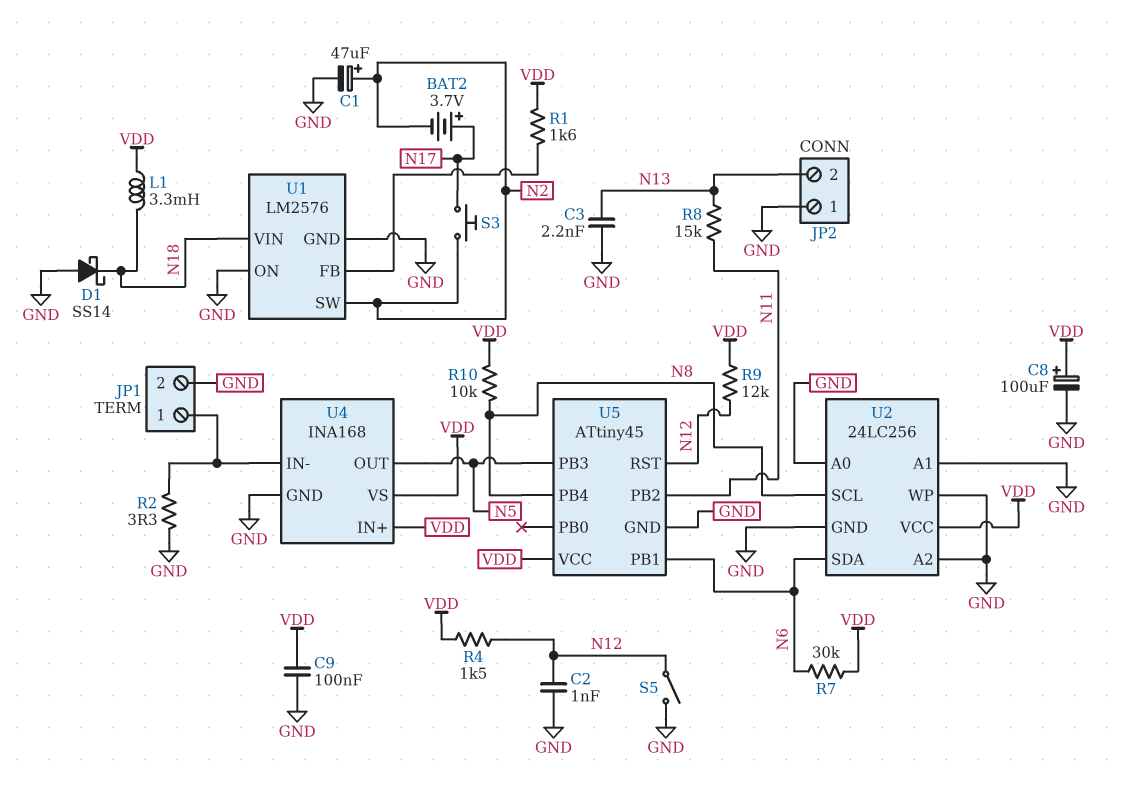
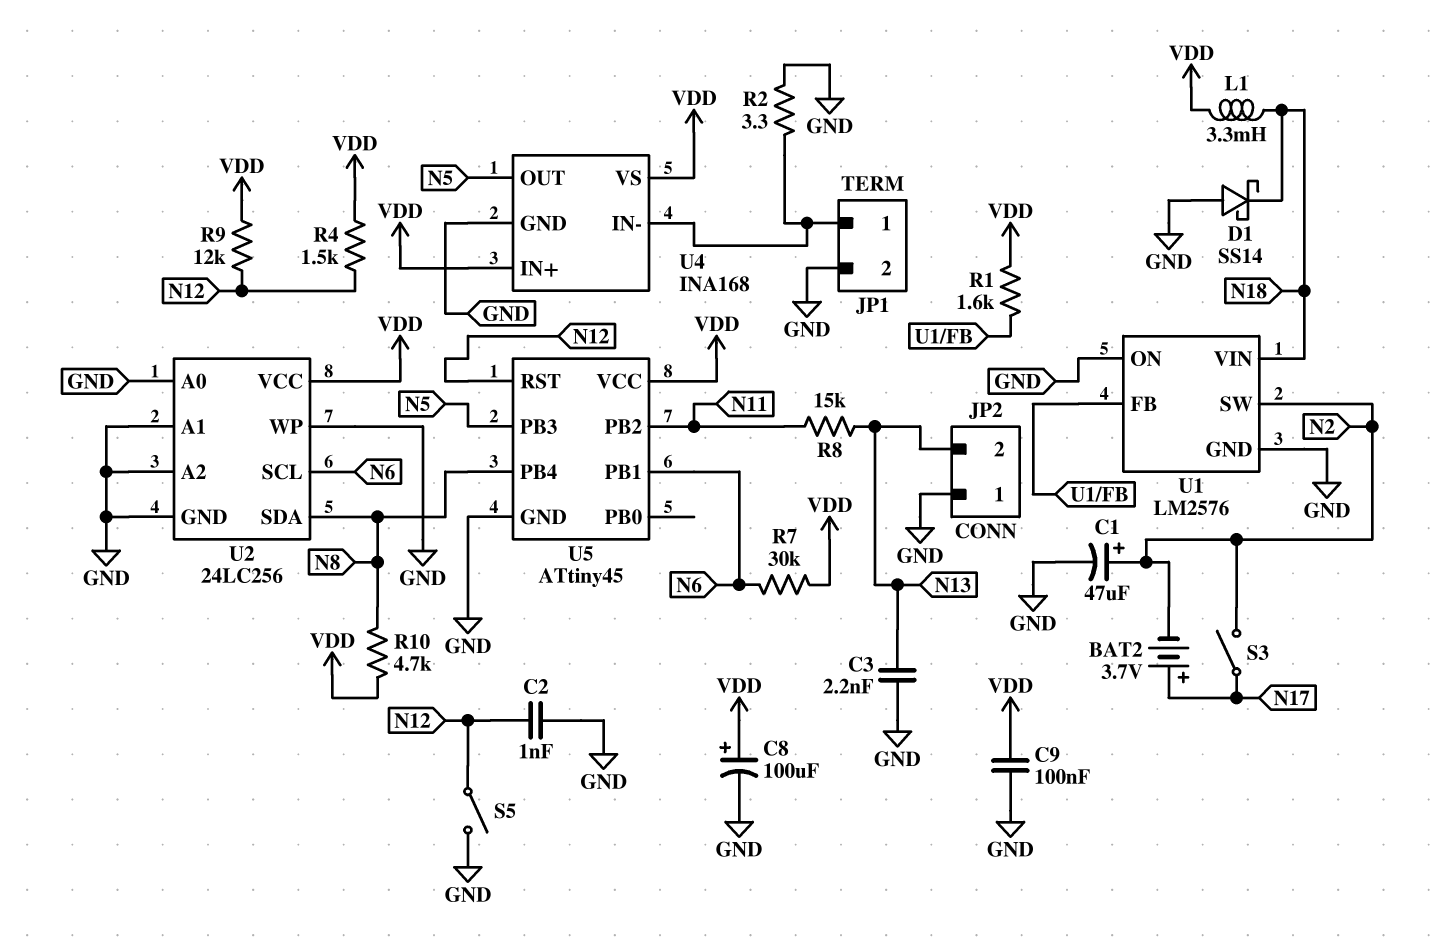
R10: 10k (N8, VDD) -> 4.7k (N8, VDD)
S3: button (N2, N17) -> switch (N2, N17)
U2 pin SCL: N8 -> N6
U2 pin SDA: N6 -> N8

